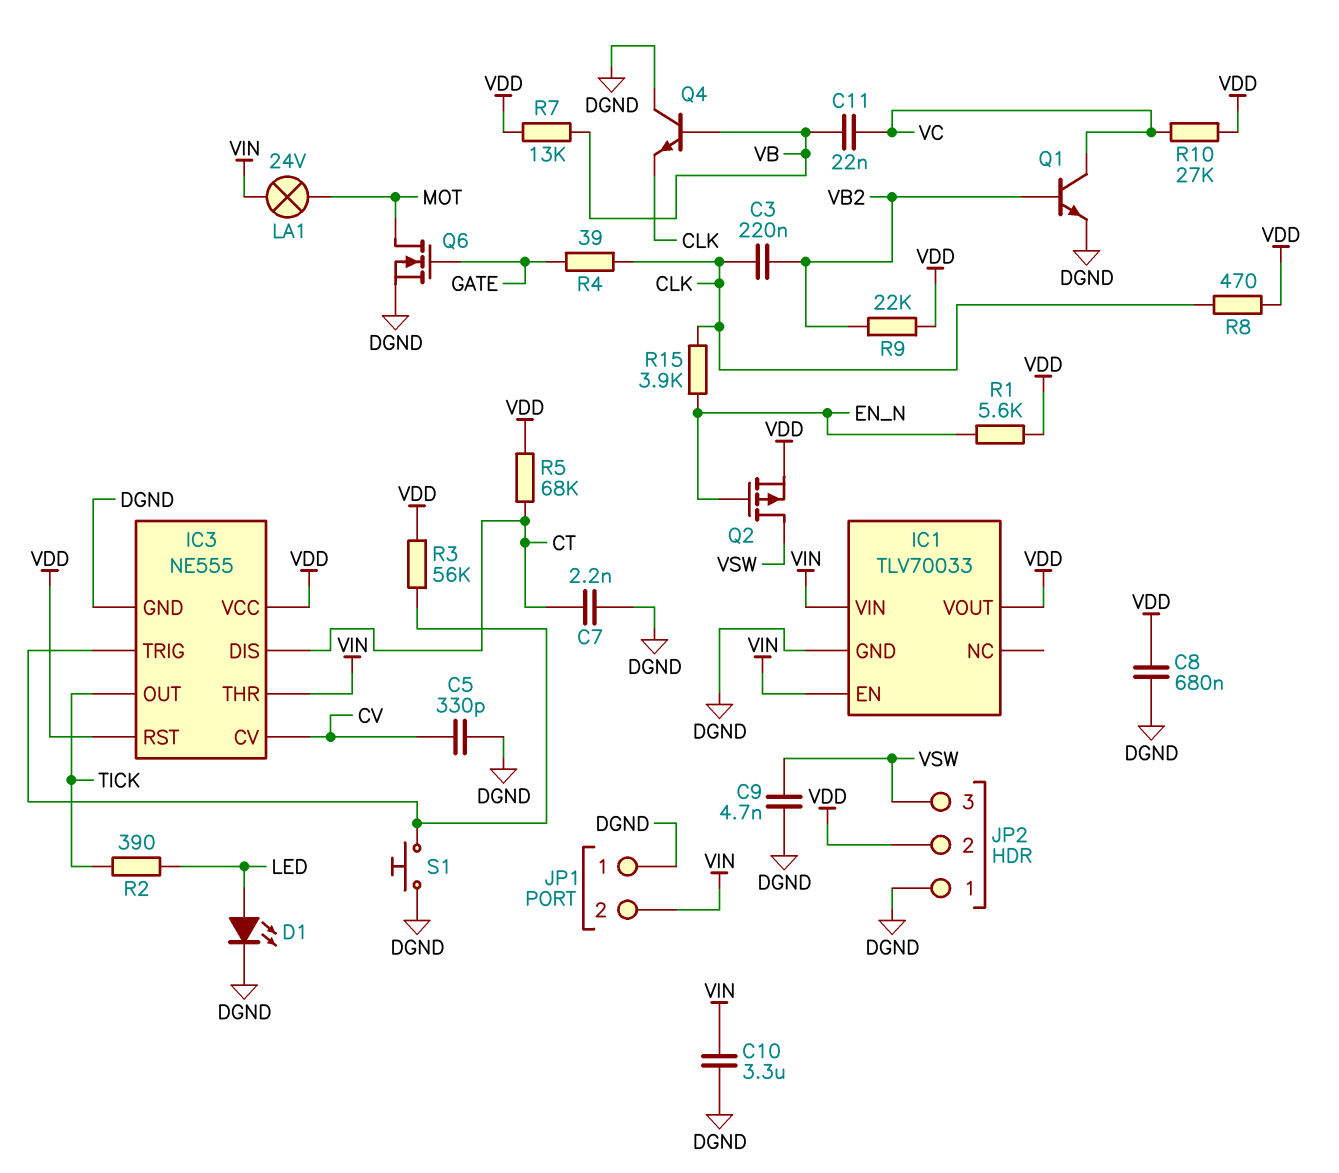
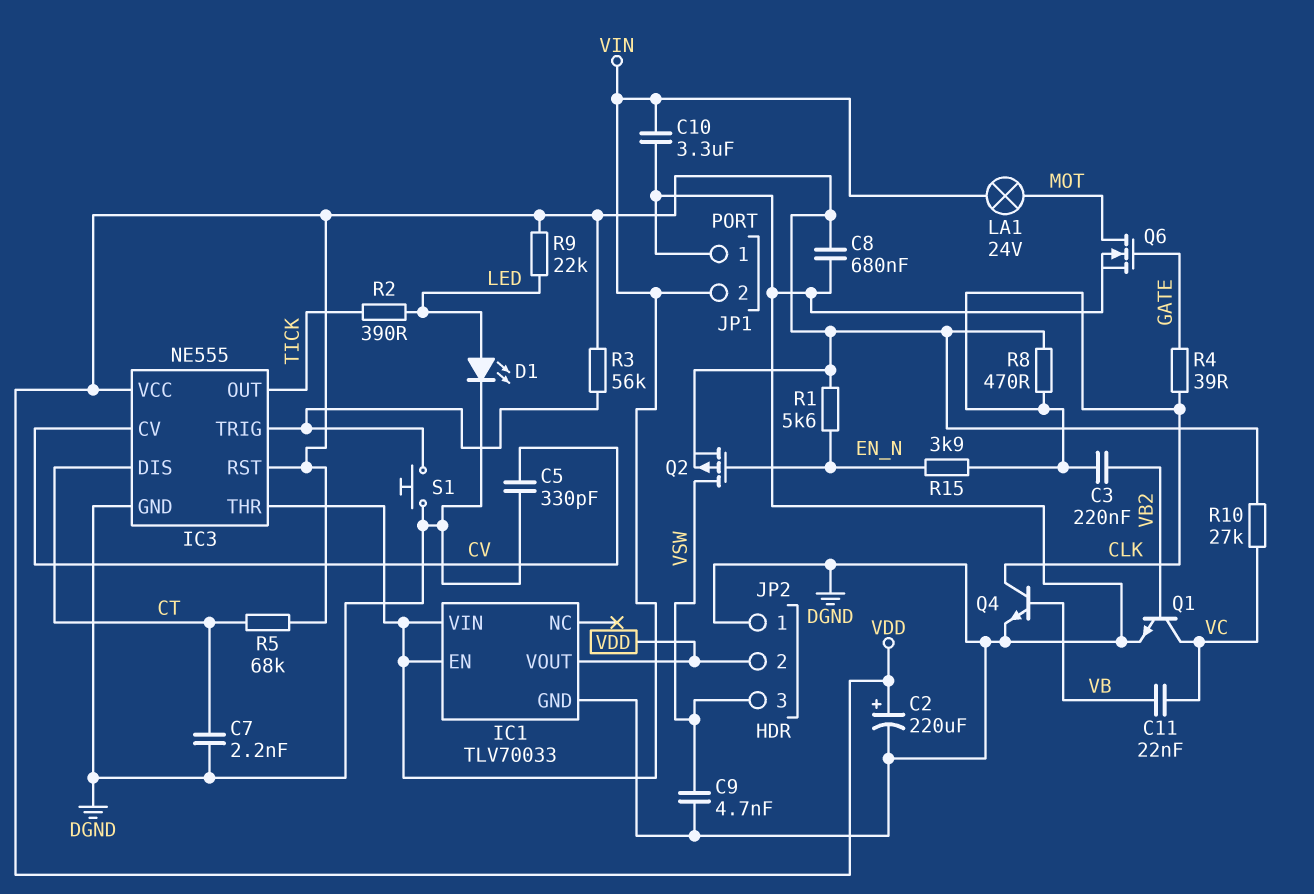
C2: none -> 220uF (plus VDD, minus DGND)
Q4: NPN (B VB, C DGND, E CLK) -> NPN (B VB, C CLK, E DGND)
R7: 13k (VB, VDD) -> none
R9: 22k (VB2, VDD) -> 22k (LED, VDD)

